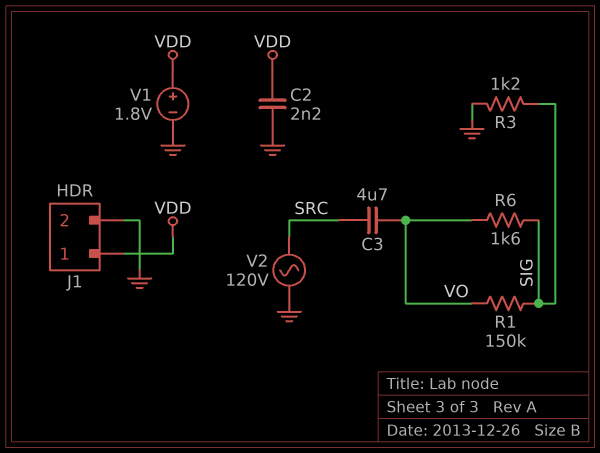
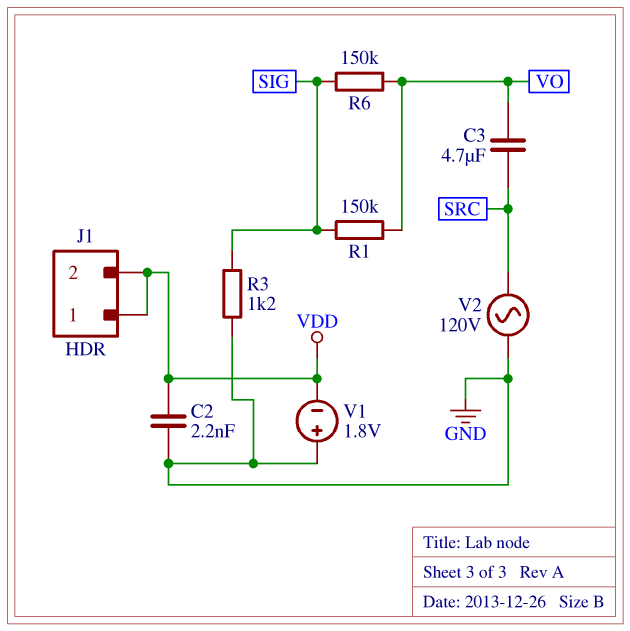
J1 pin 2: GND -> VDD
R6: 1.6k (SIG, VO) -> 150k (SIG, VO)
V1: 1.8V (plus VDD, minus GND) -> 1.8V (plus GND, minus VDD)

